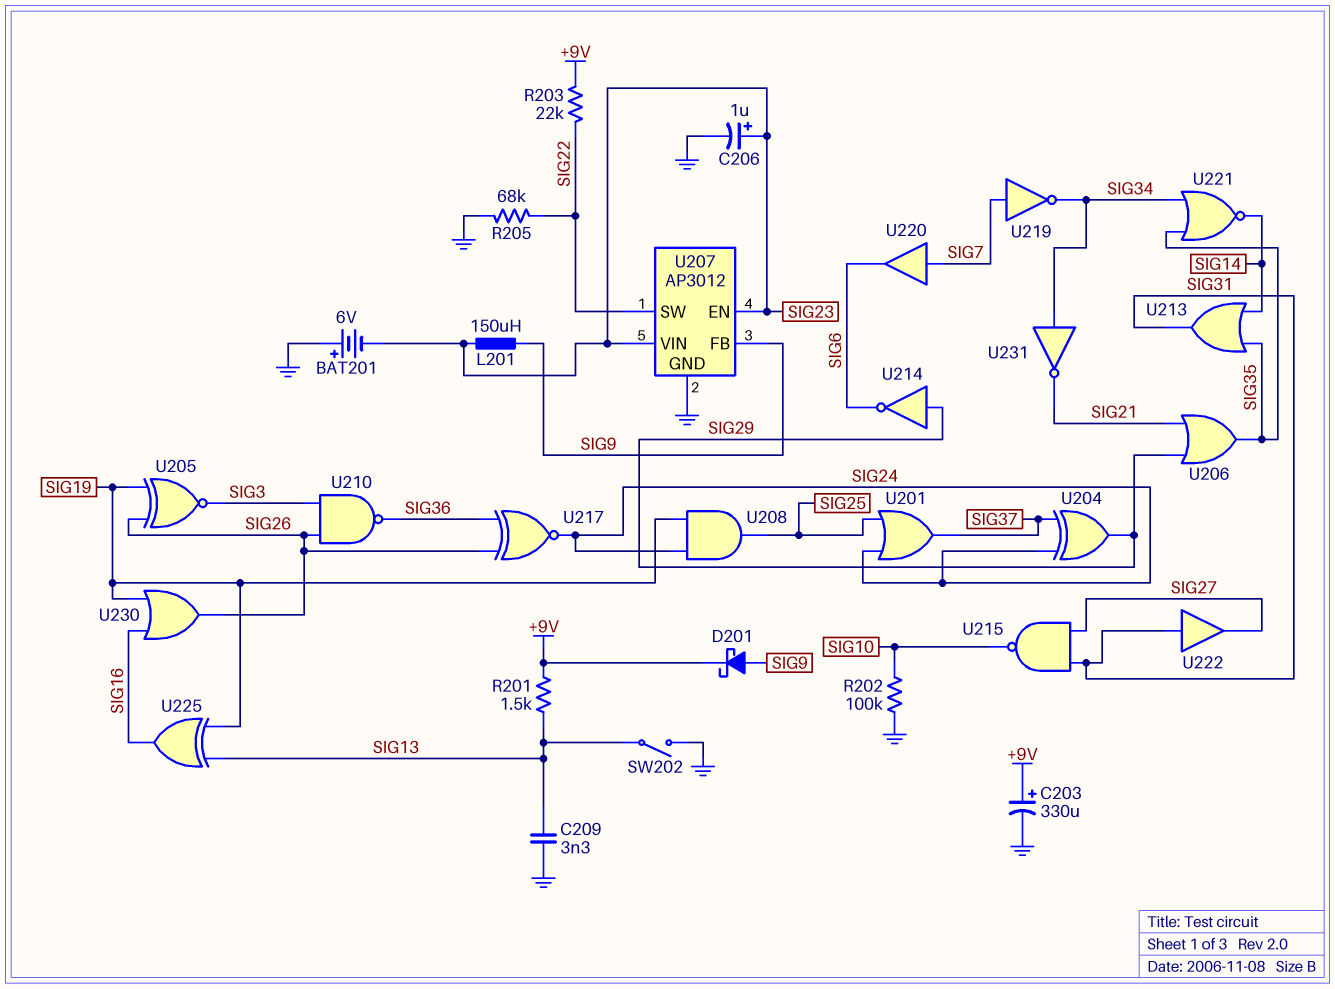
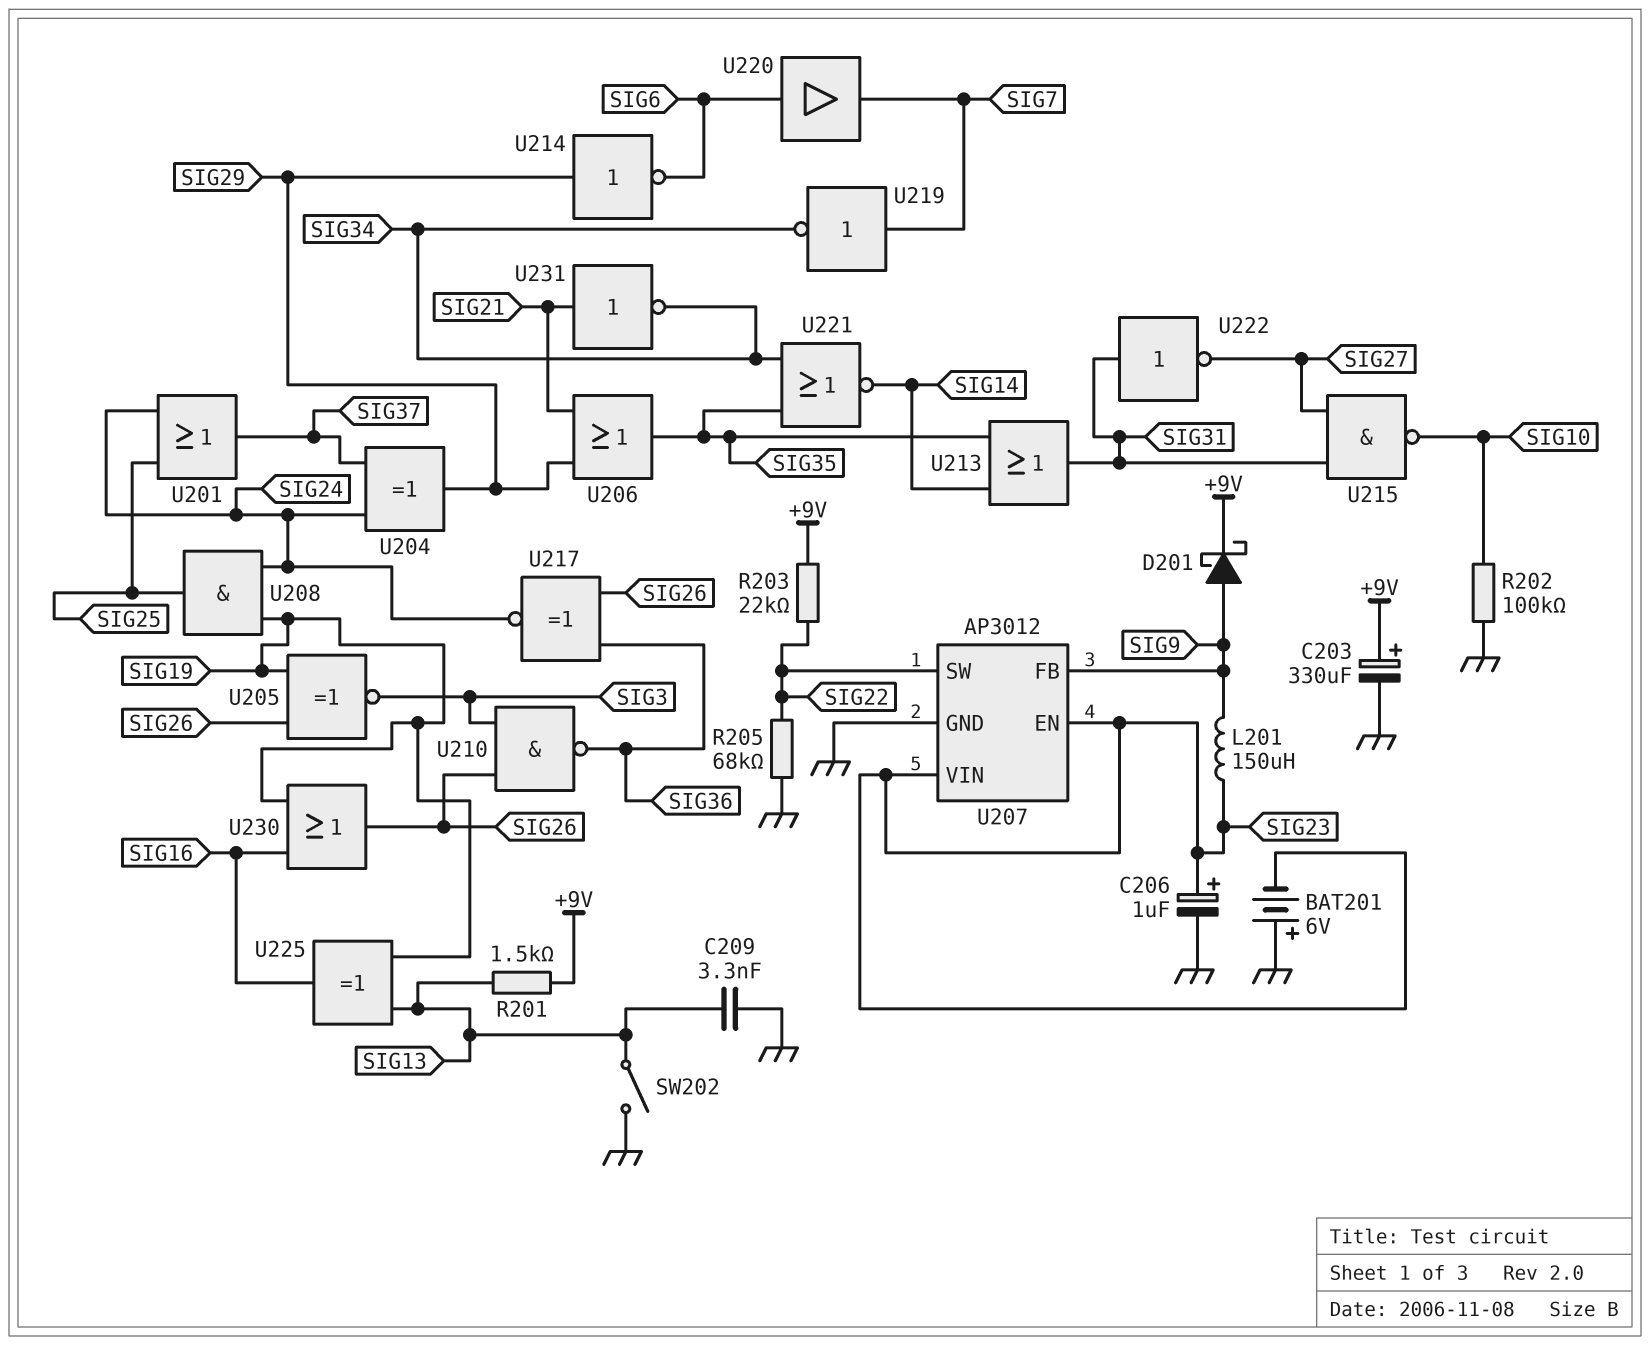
U220: buffer (in SIG7, out SIG6) -> buffer (in SIG6, out SIG7)
U222: buffer (in SIG31, out SIG27) -> NOT (in SIG31, out SIG27)
U231: NOT (in SIG34, out SIG21) -> NOT (in SIG21, out SIG34)

